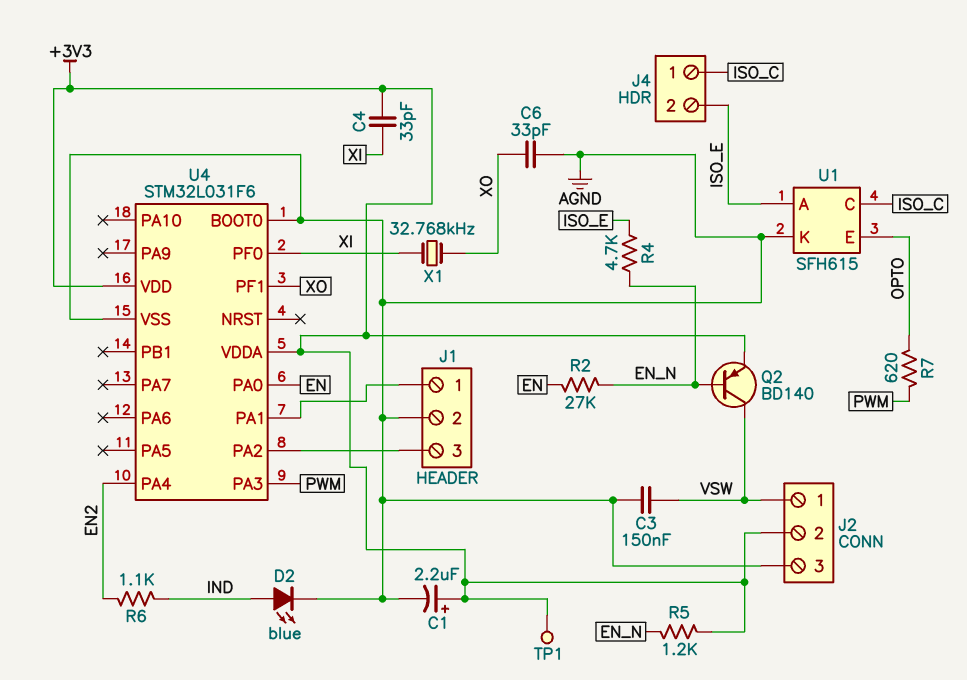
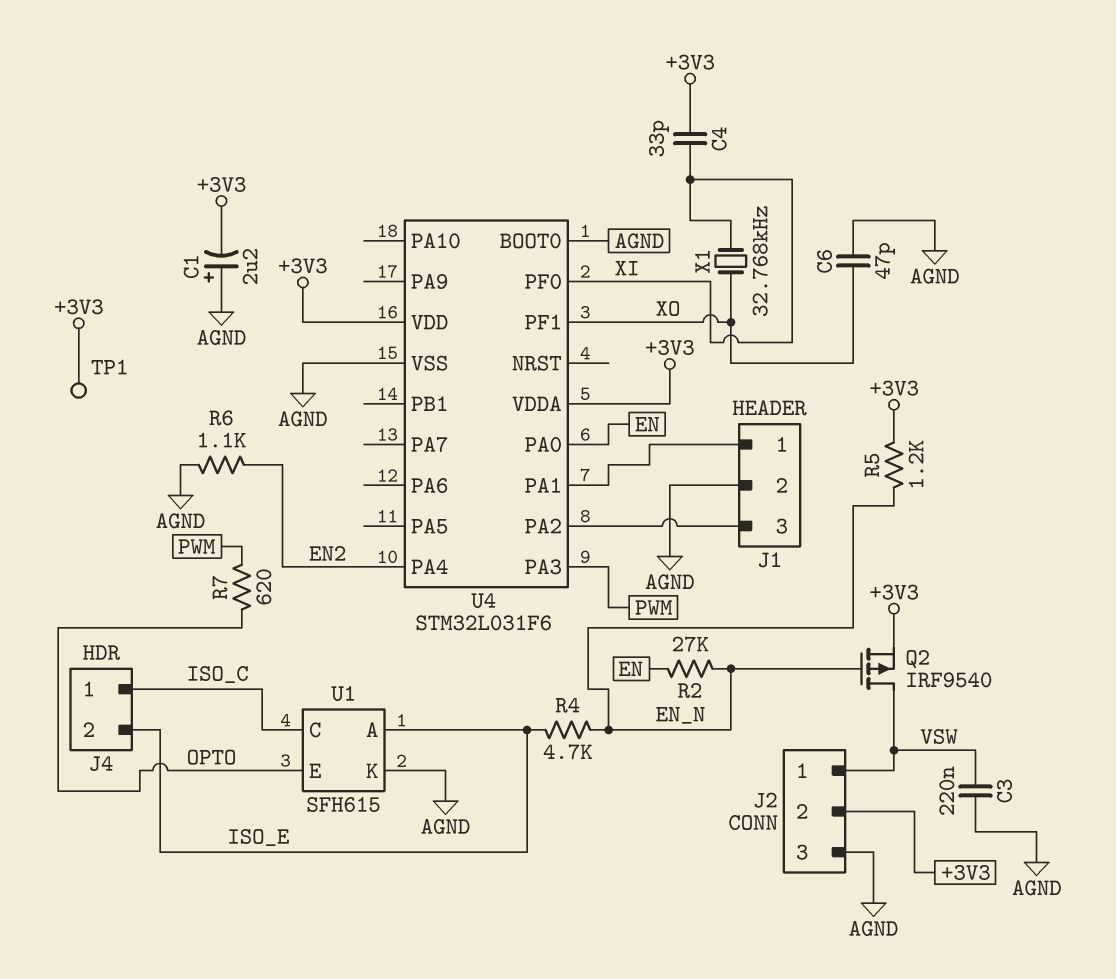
C1: 2.2uF (plus +3V3, minus AGND) -> 2.2uF (plus AGND, minus +3V3)
C3: 150nF (AGND, VSW) -> 220nF (AGND, VSW)
C6: 33pF (AGND, XO) -> 47pF (AGND, XO)
D2: LED blue (A IND, K AGND) -> none
Q2: PNP BD140 (B EN_N, C VSW, E +3V3) -> PMOS IRF9540 (G EN_N, D VSW, S +3V3)
R6: 1.1k (EN2, IND) -> 1.1k (AGND, EN2)

